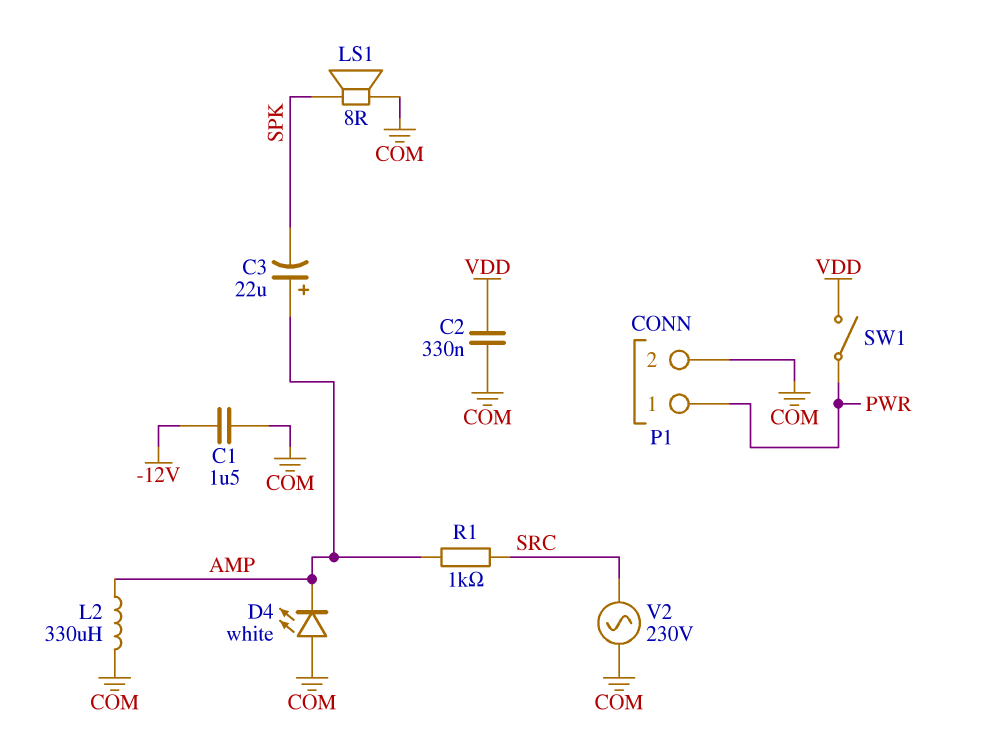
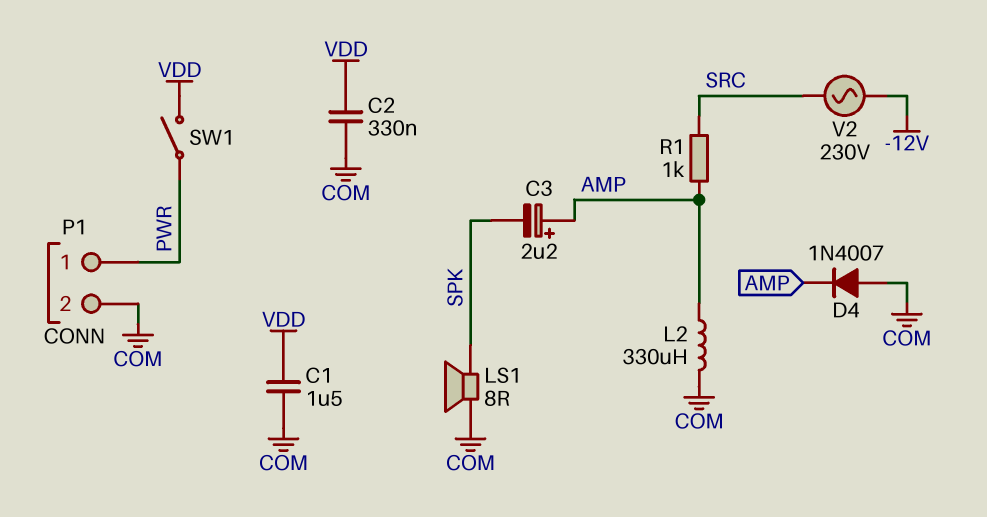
C1: 1.5uF (-12V, COM) -> 1.5uF (COM, VDD)
C3: 22uF (plus AMP, minus SPK) -> 2.2uF (plus AMP, minus SPK)
D4: LED white (A COM, K AMP) -> diode 1N4007 (A COM, K AMP)
V2: AC 230V (COM, SRC) -> AC 230V (-12V, SRC)

